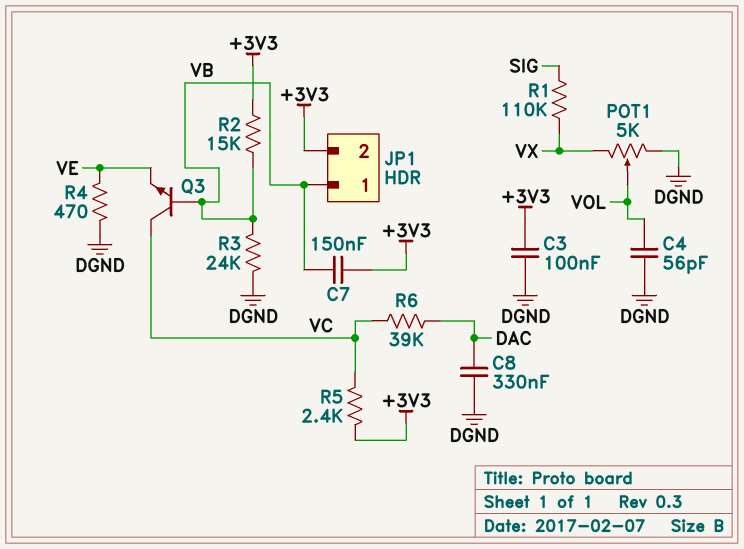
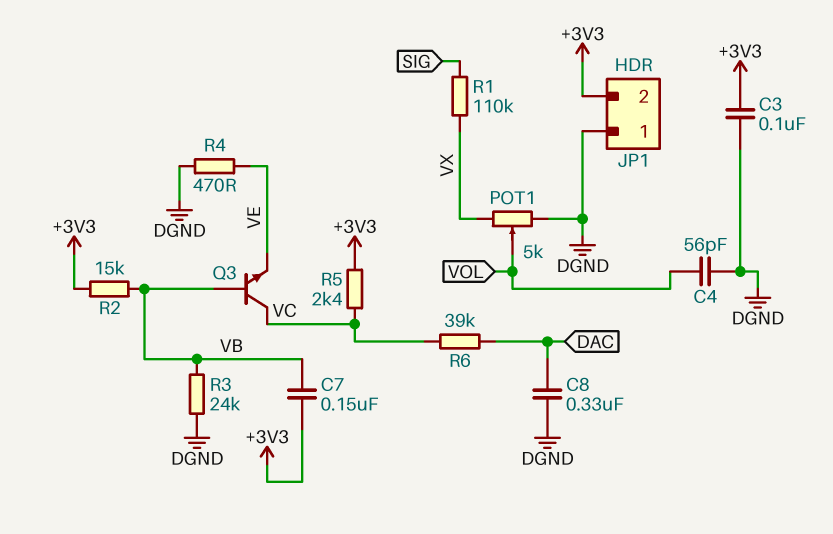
JP1 pin 1: VB -> DGND

